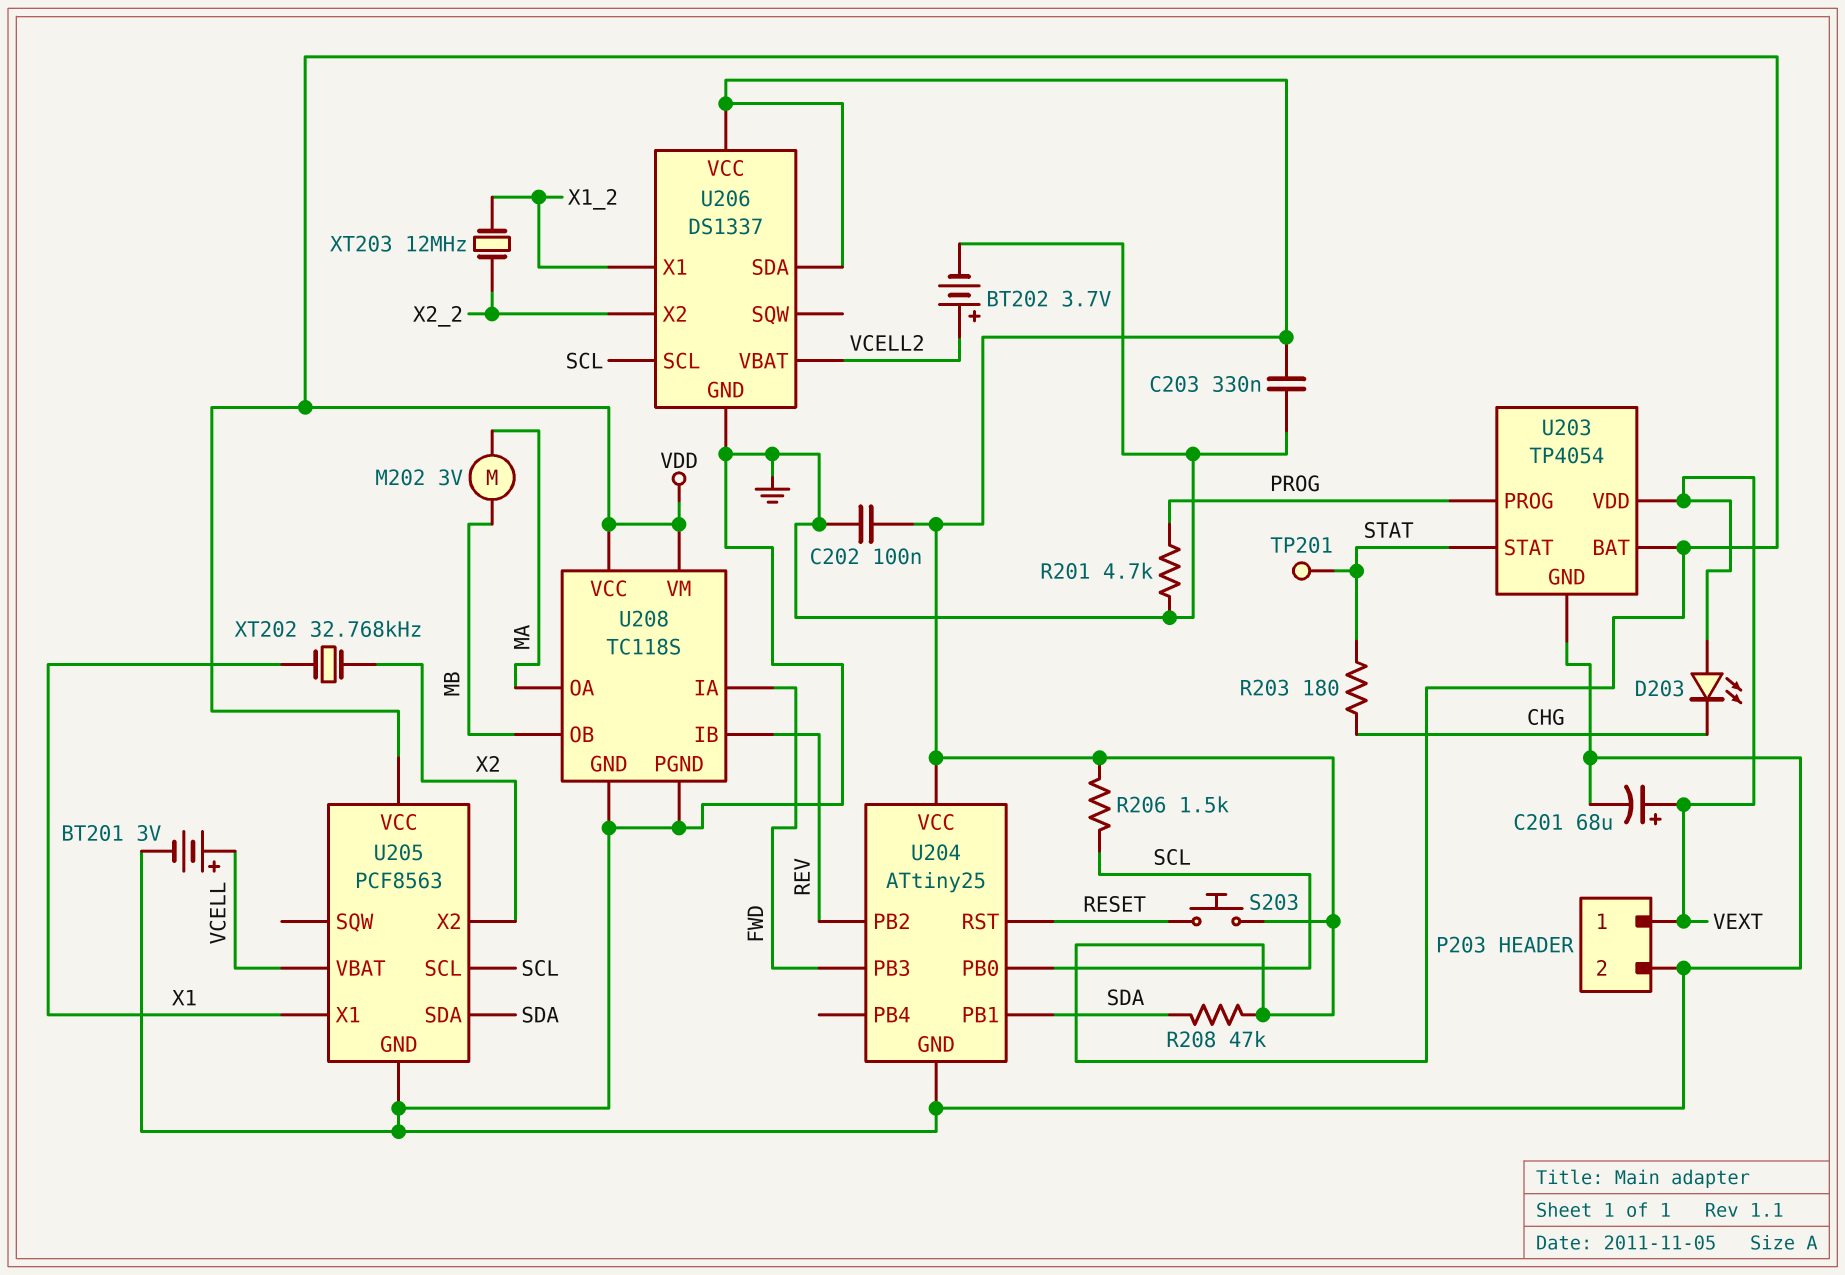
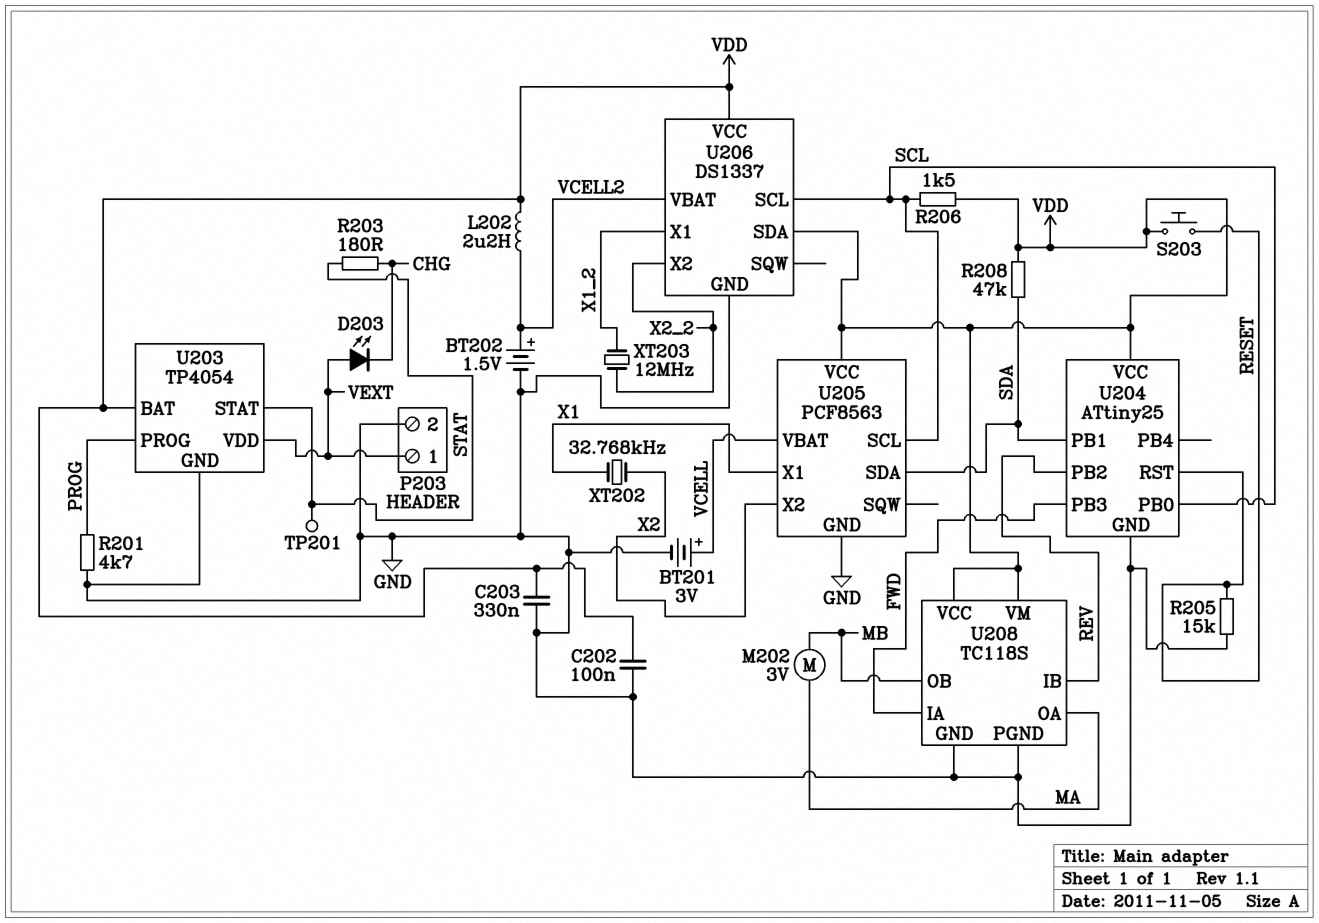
BT202: 3.7V (plus VCELL2, minus GND) -> 1.5V (plus VCELL2, minus GND)
C201: 68uF (plus VEXT, minus GND) -> none
L202: none -> 2.2uH (VCELL2, VDD)
R205: none -> 15k (GND, RESET)

